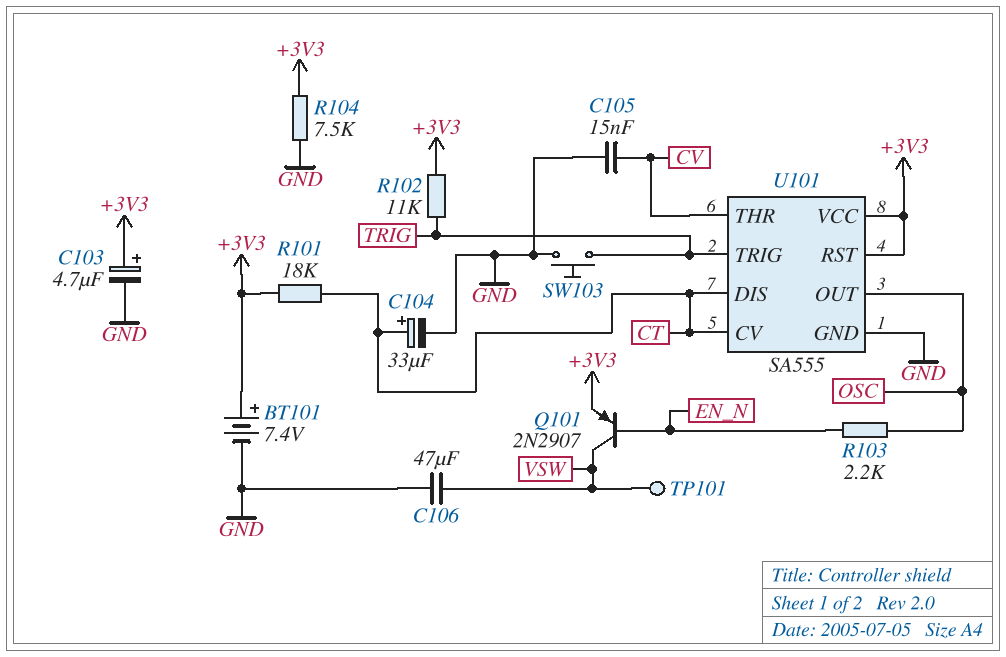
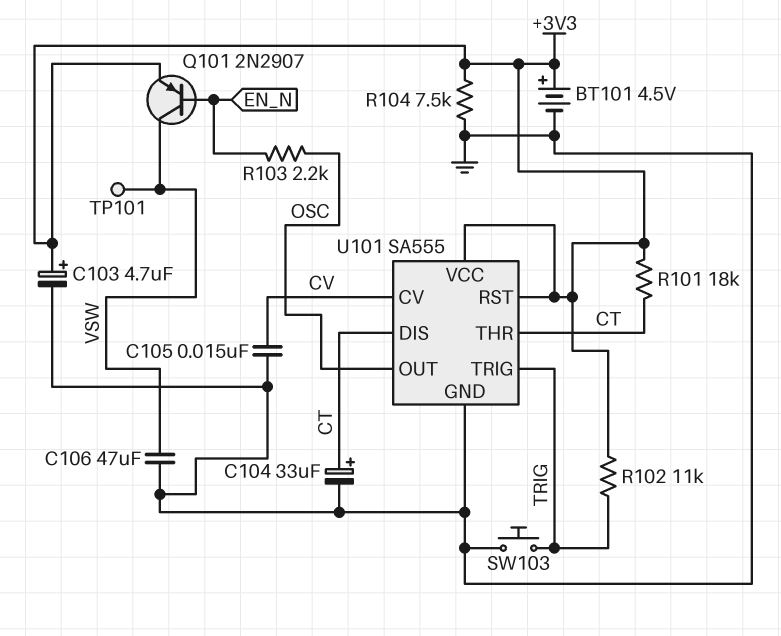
BT101: 7.4V (plus +3V3, minus GND) -> 4.5V (plus +3V3, minus GND)
U101 pin CV: CT -> CV
U101 pin THR: CV -> CT

